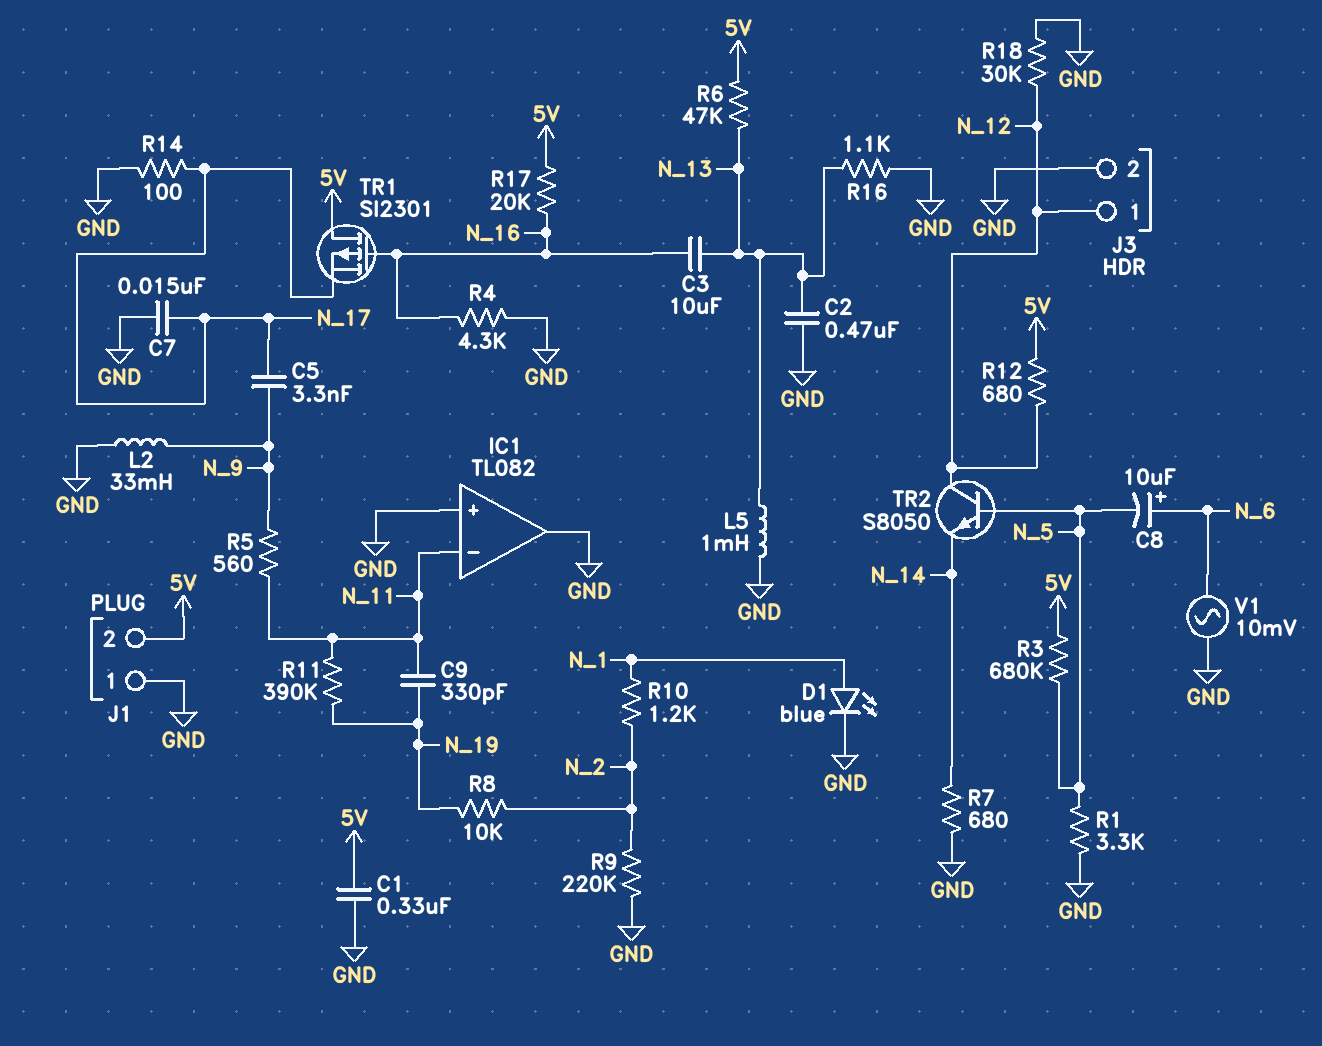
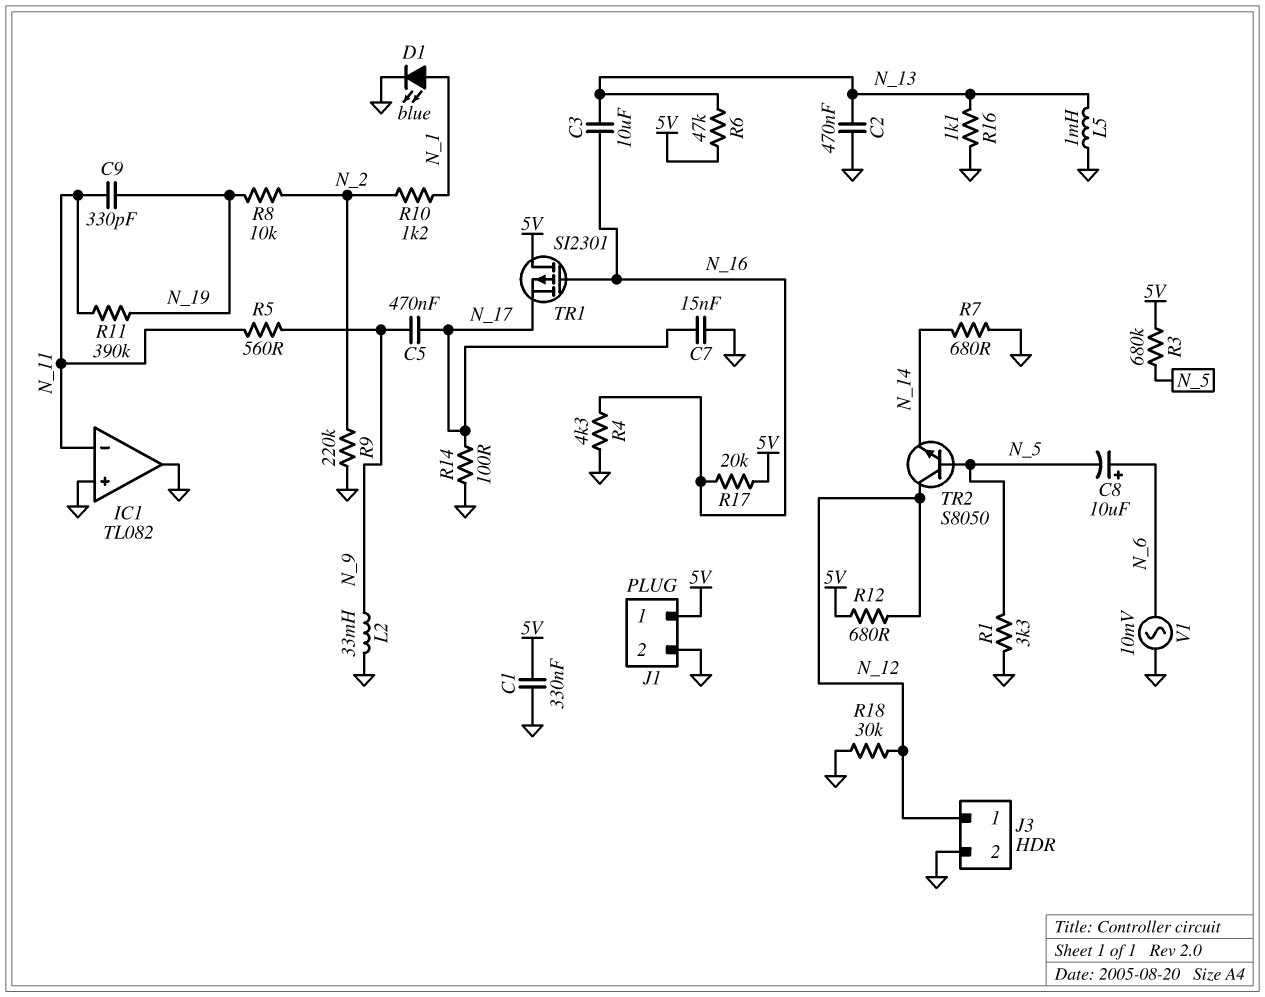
C5: 3.3nF (N_9, N_17) -> 470nF (N_9, N_17)
J1 pin 1: GND -> 5V
J1 pin 2: 5V -> GND

